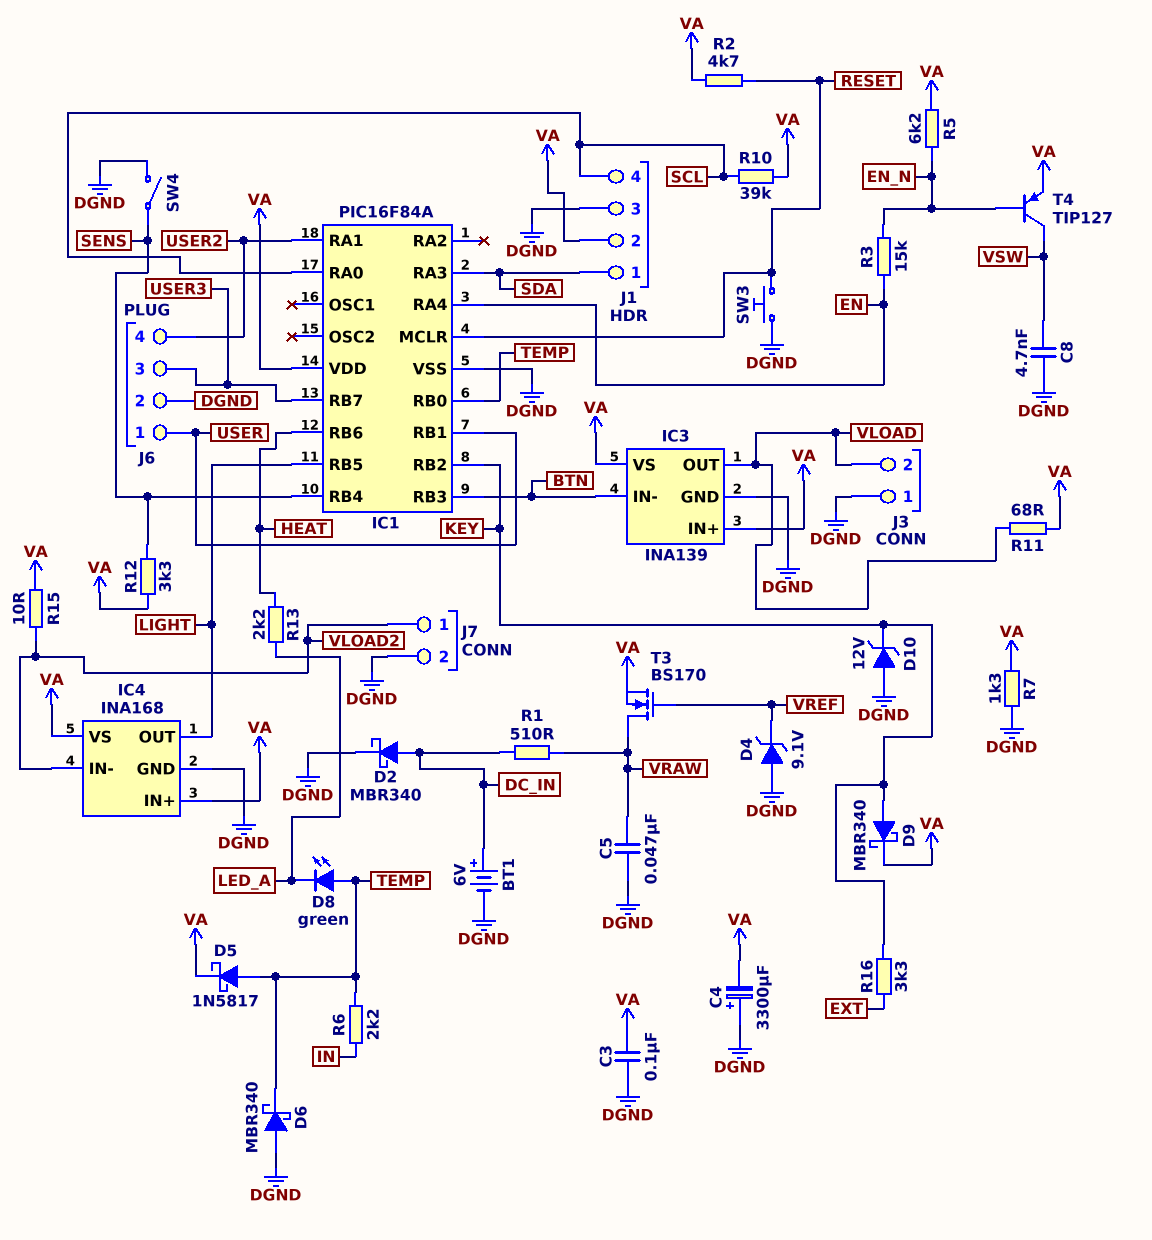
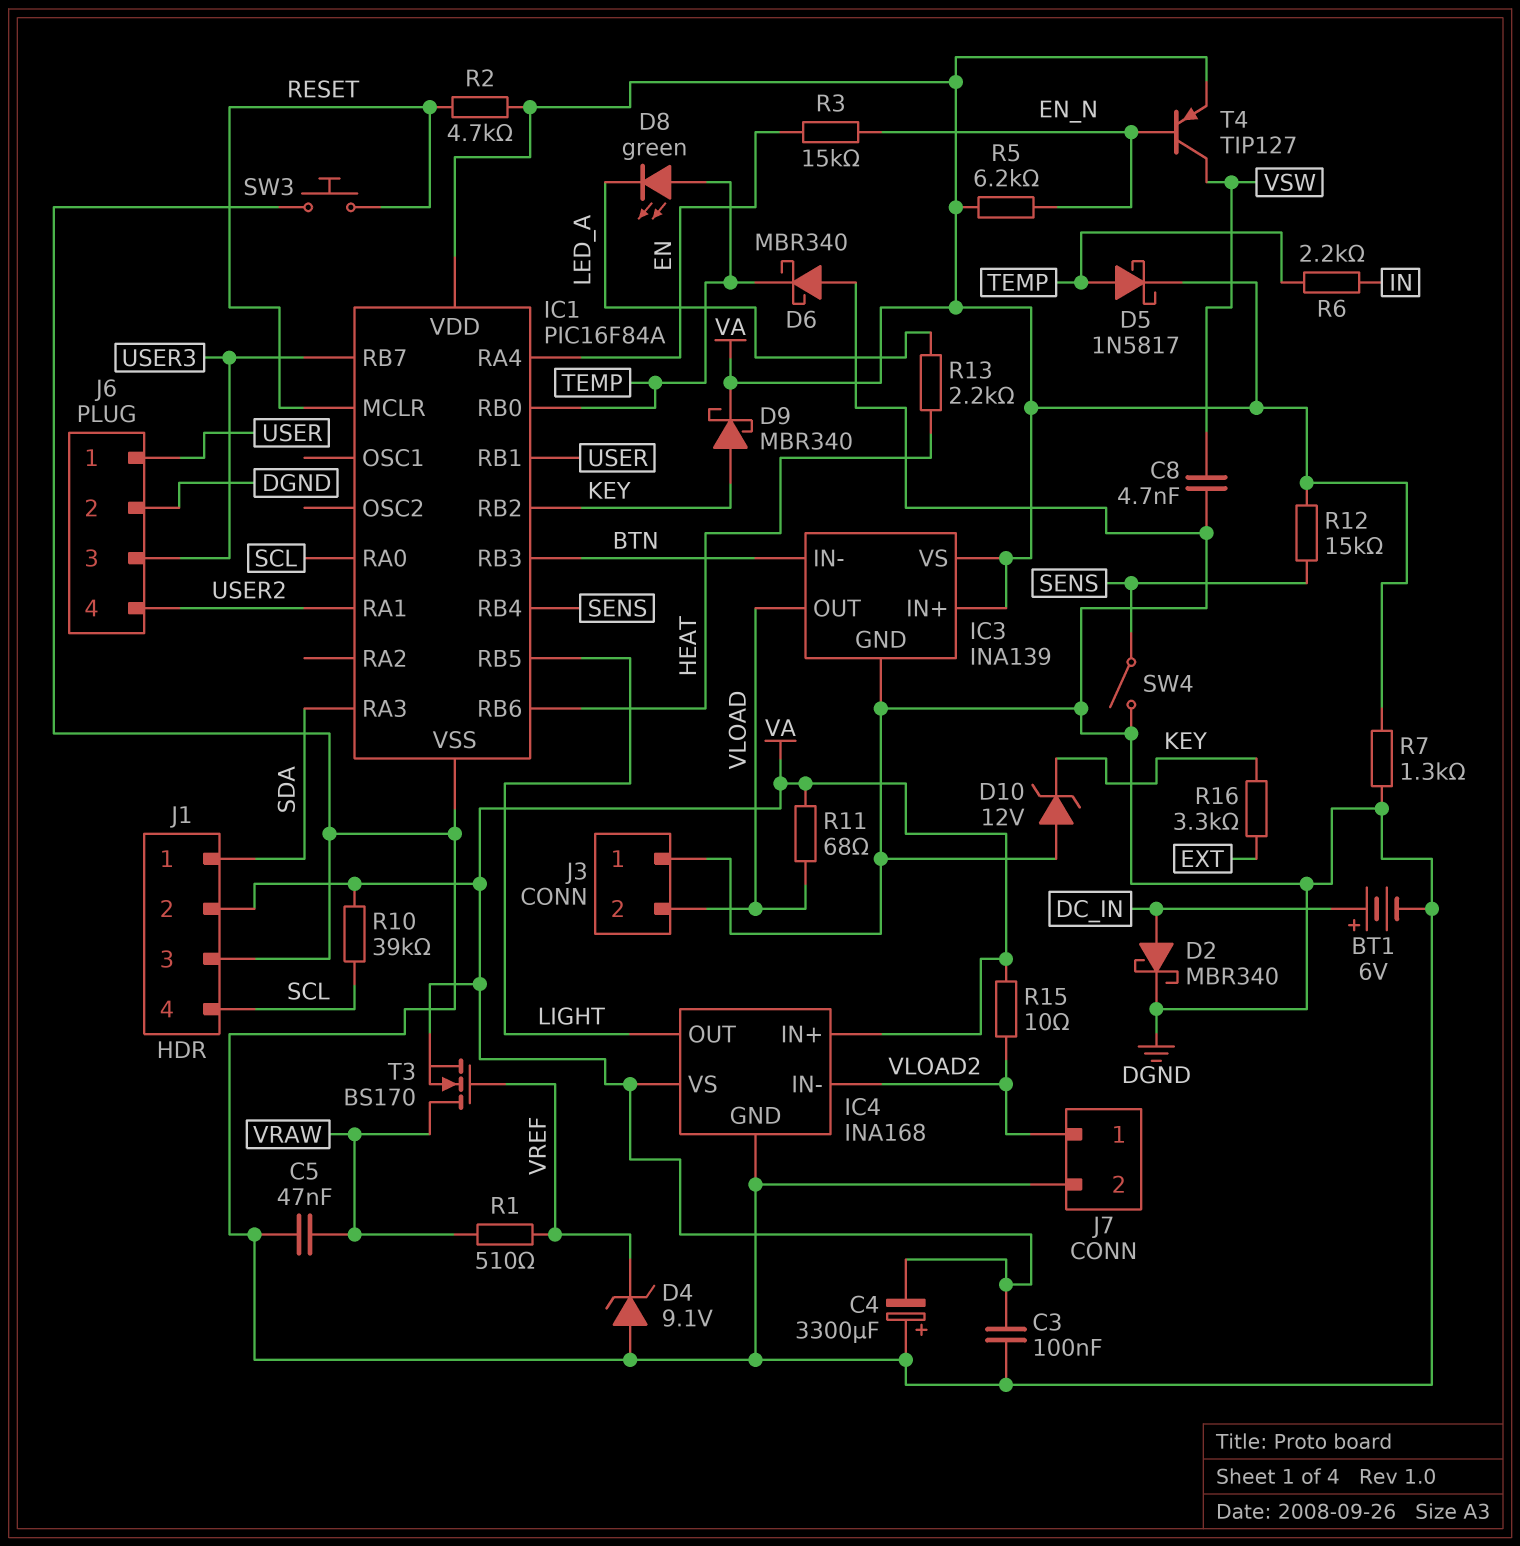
R1: 510 (DC_IN, VRAW) -> 510 (VRAW, VREF)
R12: 3.3k (SENS, VA) -> 15k (SENS, VA)

